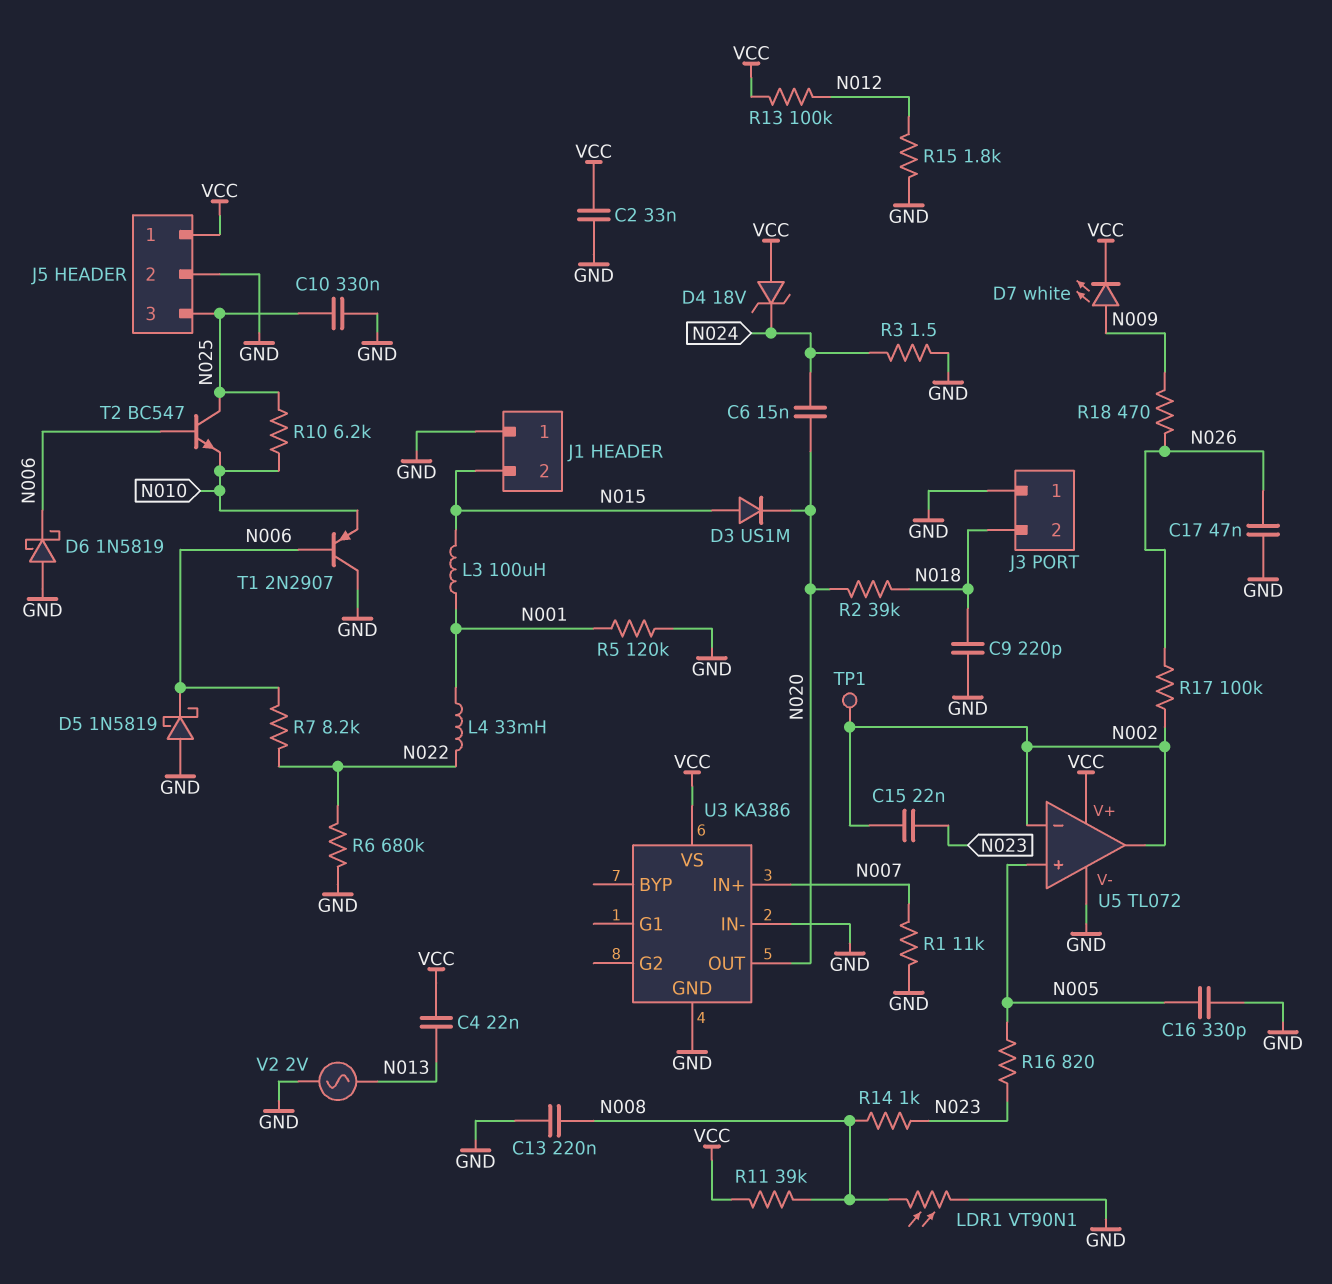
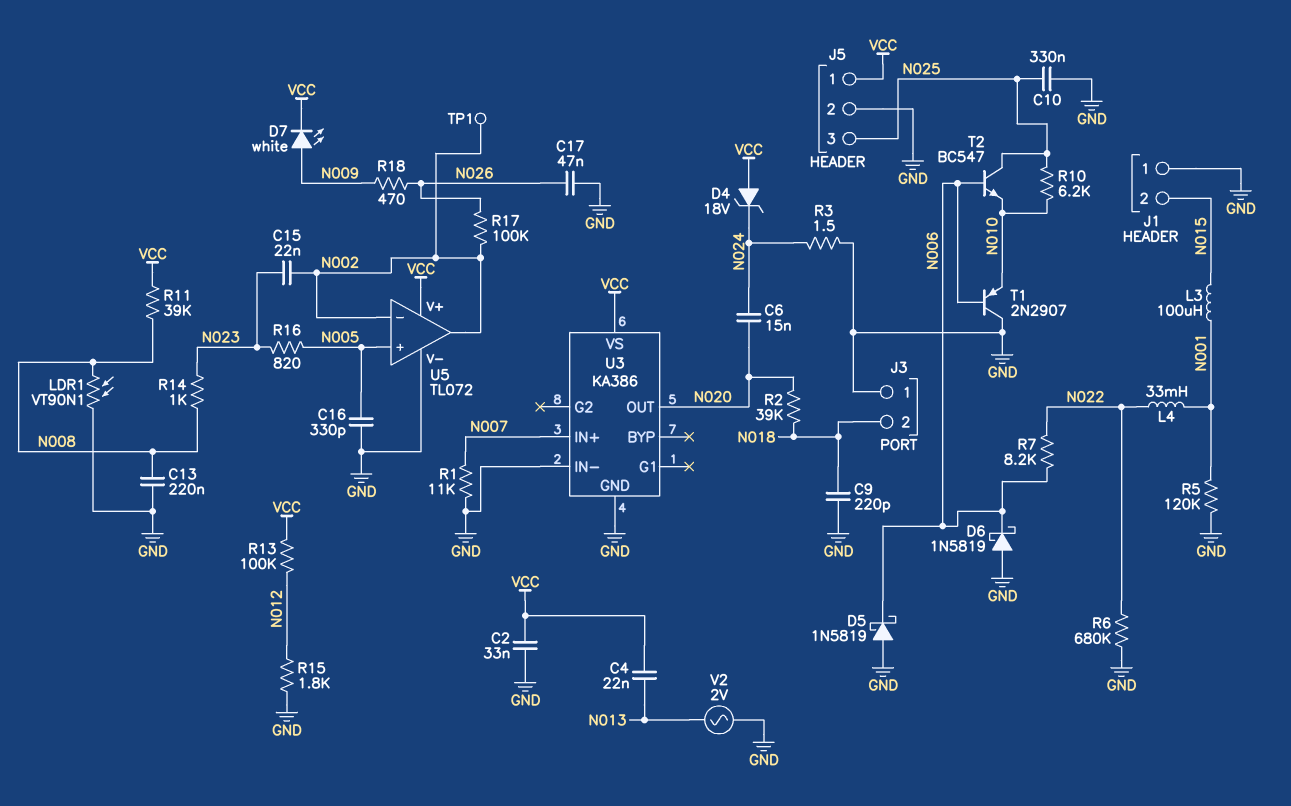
D3: diode US1M (A N015, K N020) -> none

